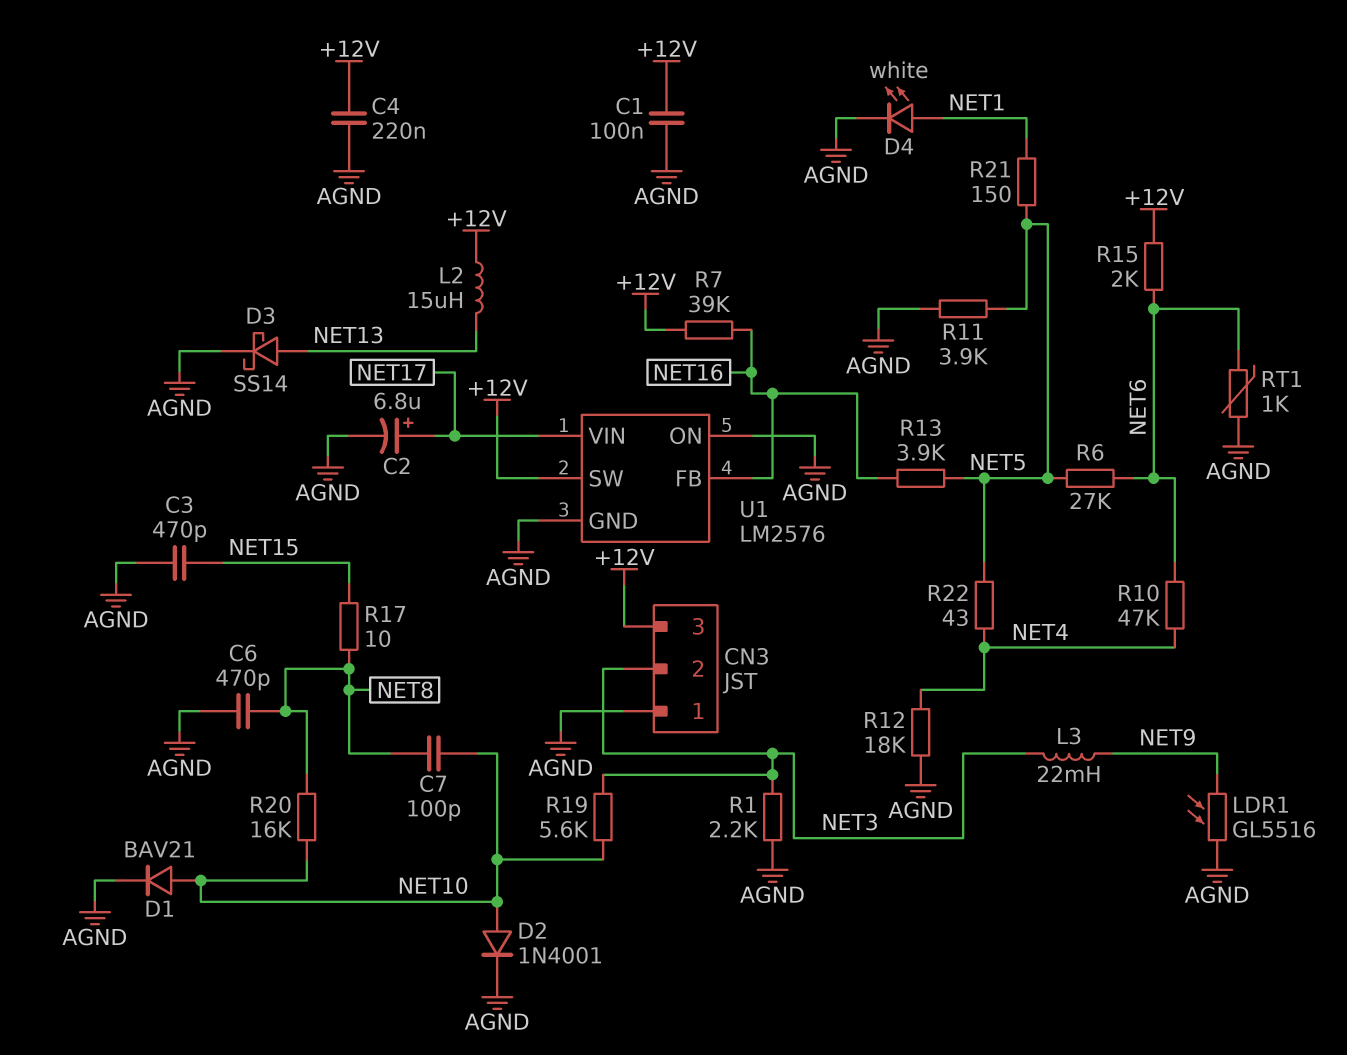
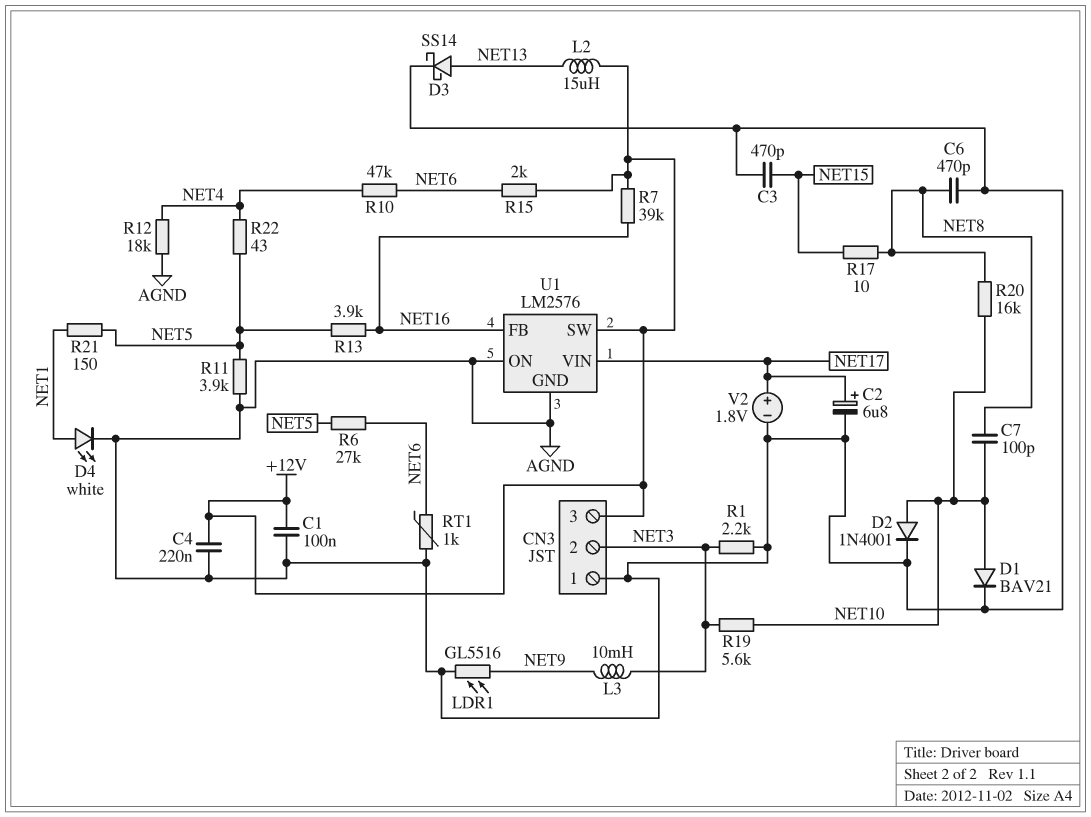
L3: 22mH (NET3, NET9) -> 10mH (NET3, NET9)
V2: none -> 1.8V (plus NET17, minus AGND)

